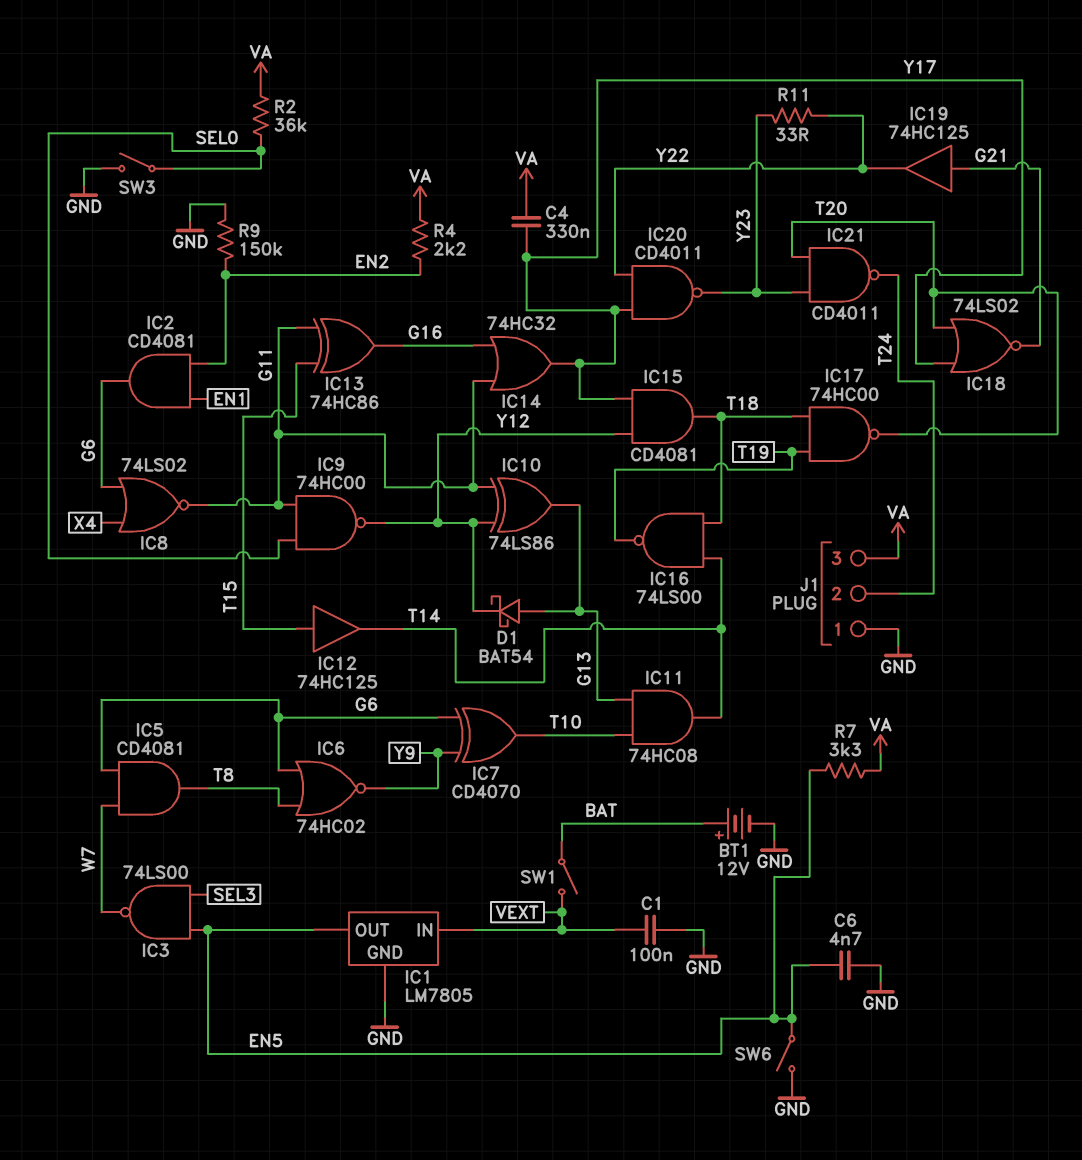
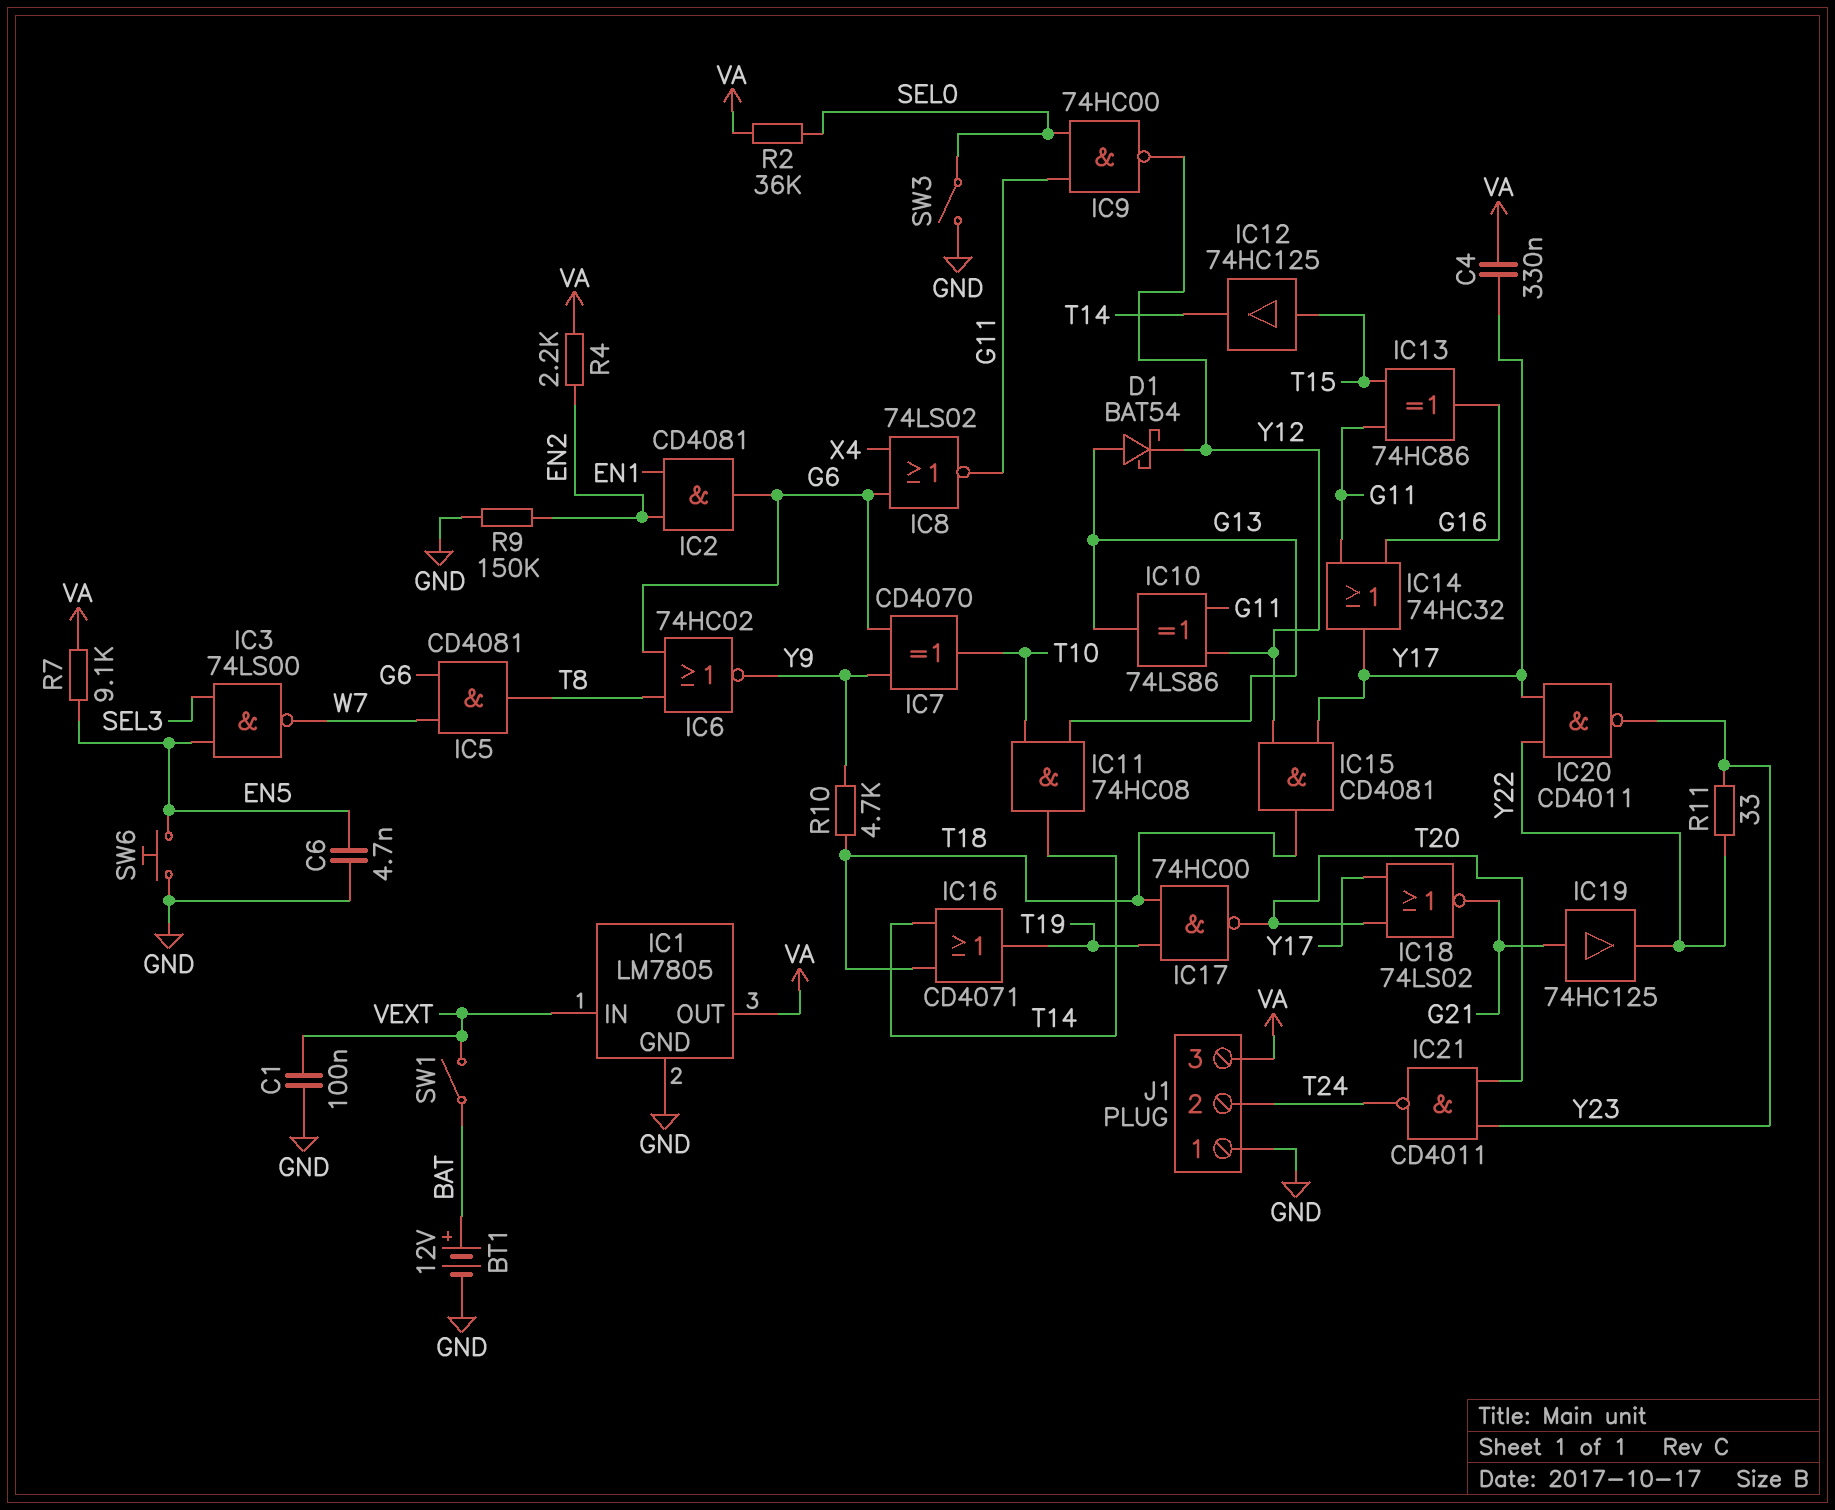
IC1 pin OUT: EN5 -> VA
IC16: NAND 74LS00 (in T14, in T18, out T19) -> OR CD4071 (in T14, in T18, out T19)
R7: 3.3k (EN5, VA) -> 9.1k (EN5, VA)
R10: none -> 4.7k (T18, Y9)
SW6: switch (EN5, GND) -> button (EN5, GND)

